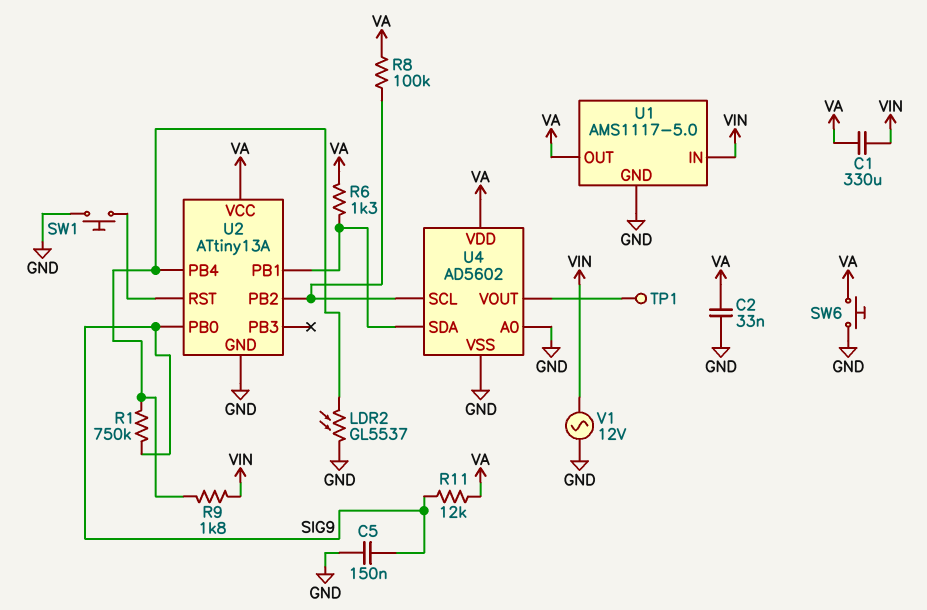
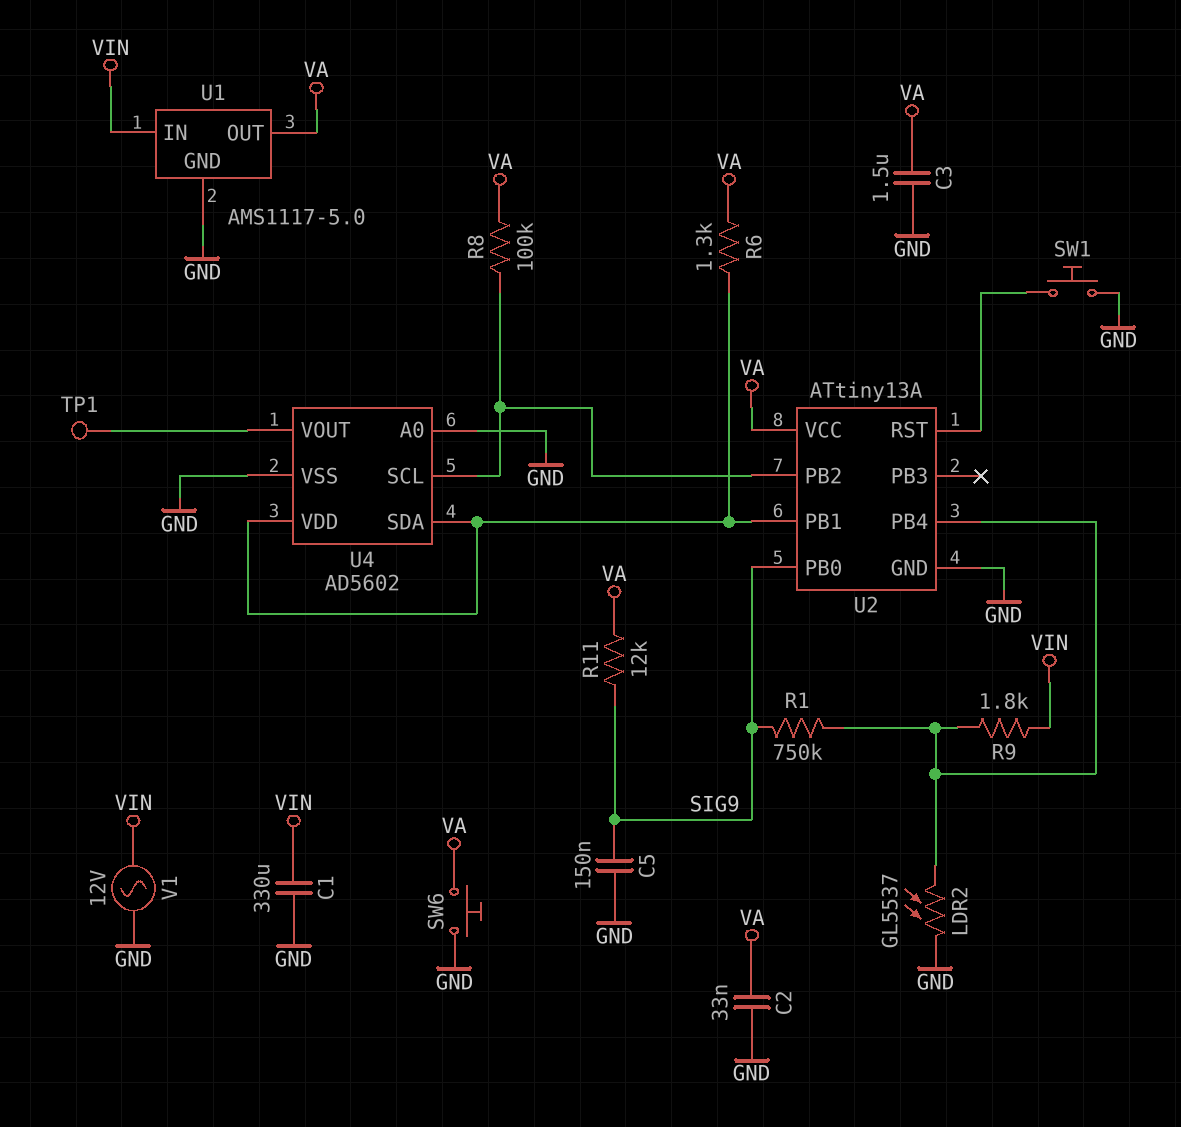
C1: 330uF (VA, VIN) -> 330uF (GND, VIN)
C3: none -> 1.5uF (GND, VA)
U4 pin VDD: VA -> U2/PB1

